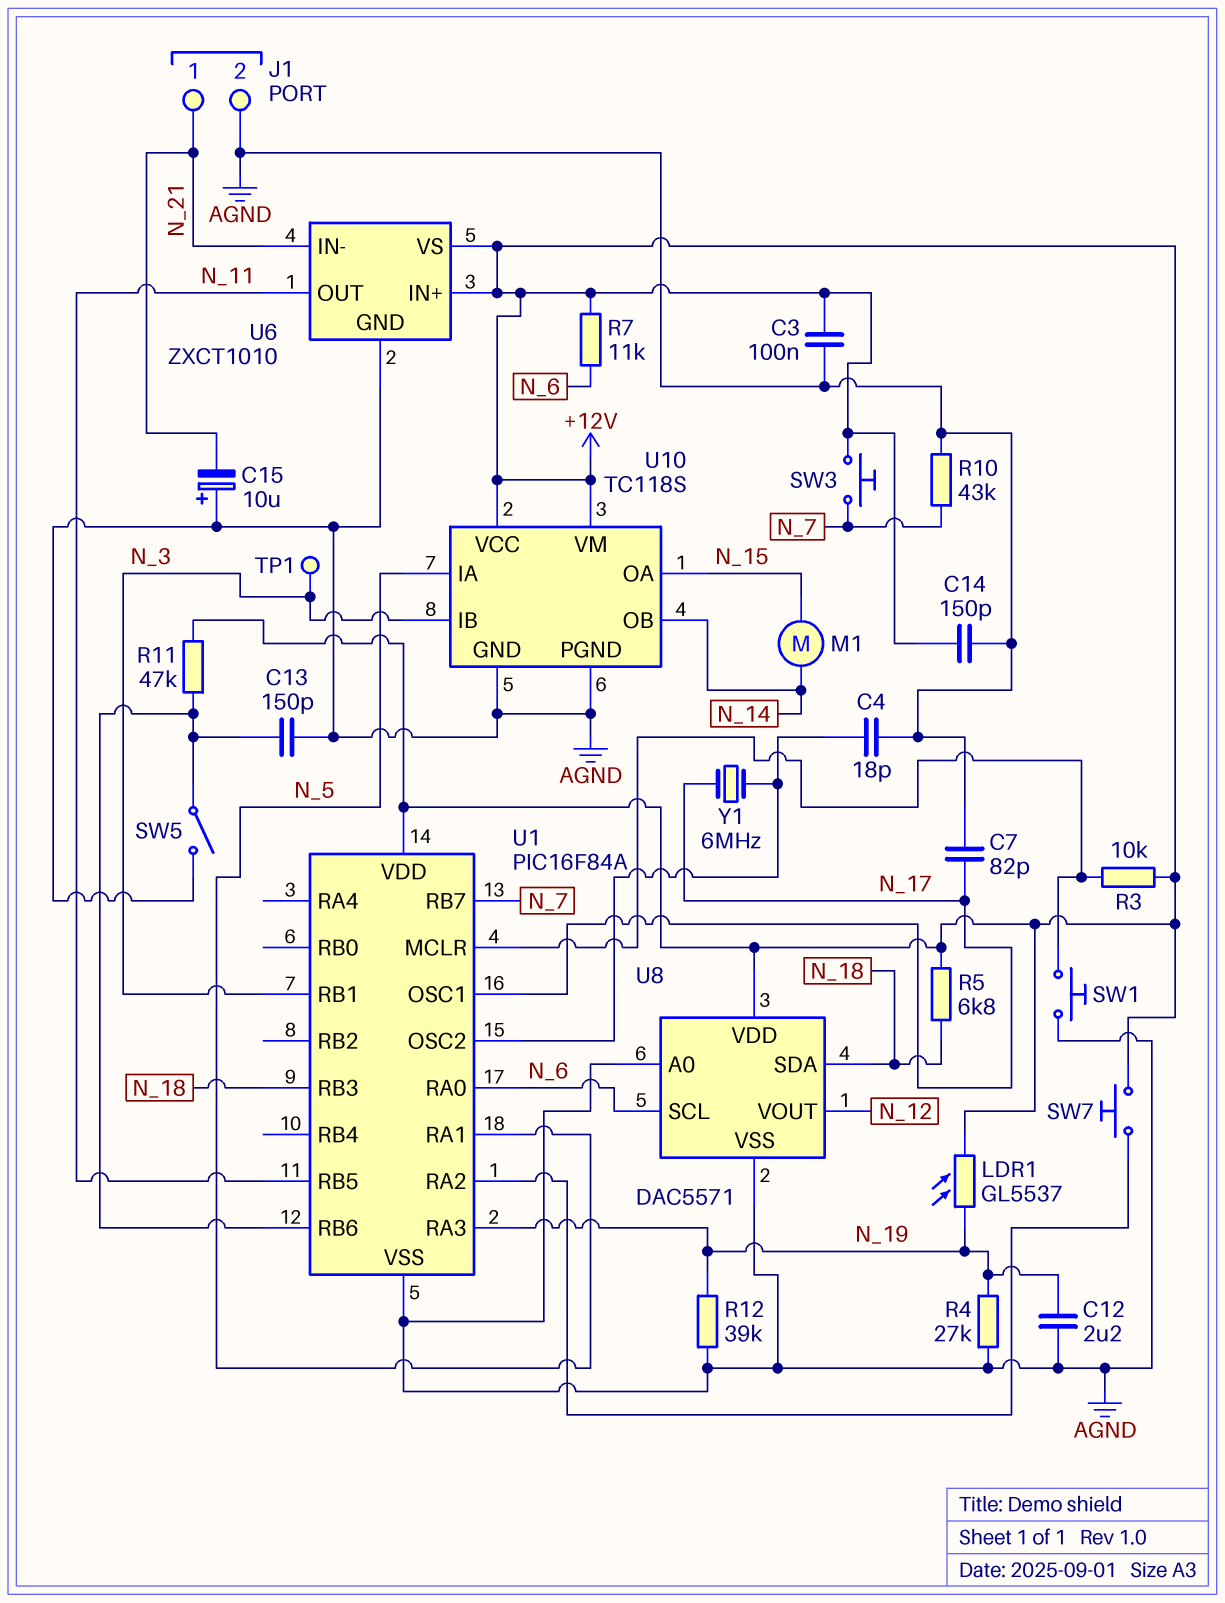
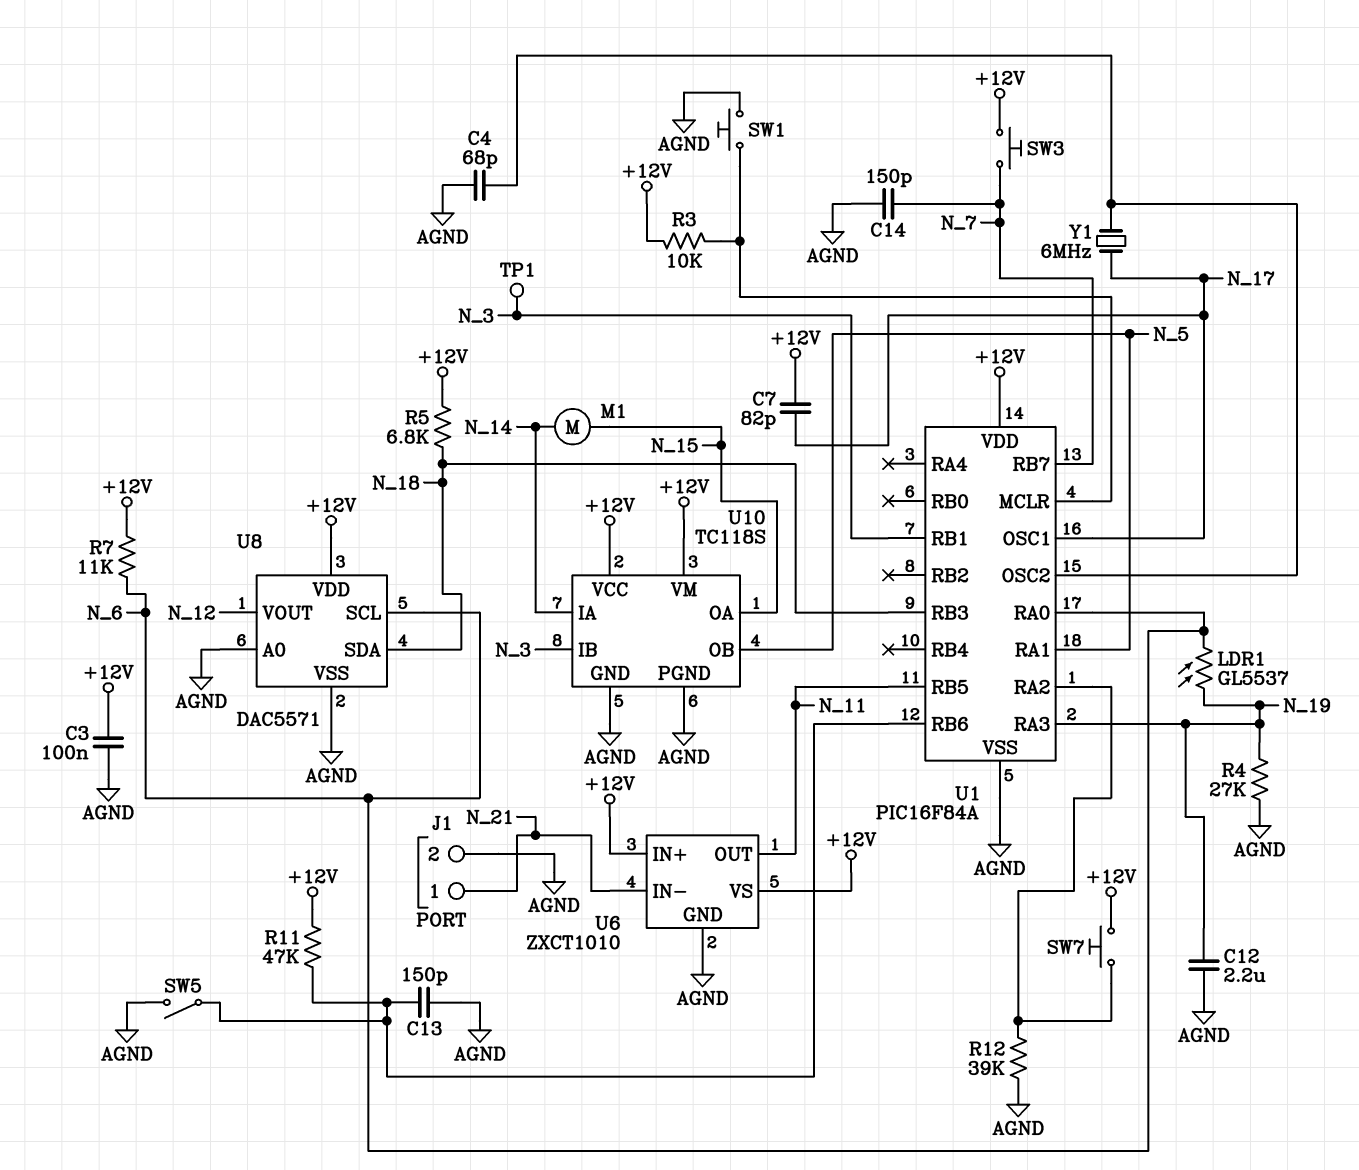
C4: 18pF (AGND, U1/OSC2) -> 68pF (AGND, U1/OSC2)
C7: 82pF (AGND, N_17) -> 82pF (+12V, N_17)
C14: 150pF (+12V, AGND) -> 150pF (AGND, N_7)
C15: 10uF (plus AGND, minus N_21) -> none
LDR1: GL5537 (+12V, N_19) -> GL5537 (N_6, N_19)
R10: 43k (AGND, N_7) -> none
R12: 39k (AGND, N_19) -> 39k (AGND, U1/RA2)
U10 pin IA: N_5 -> N_14
U10 pin OB: N_14 -> N_5

